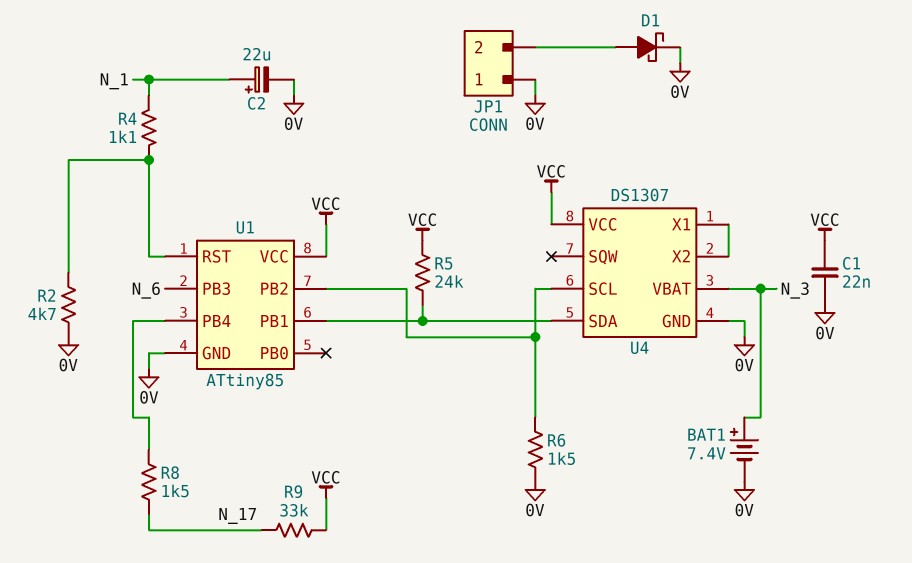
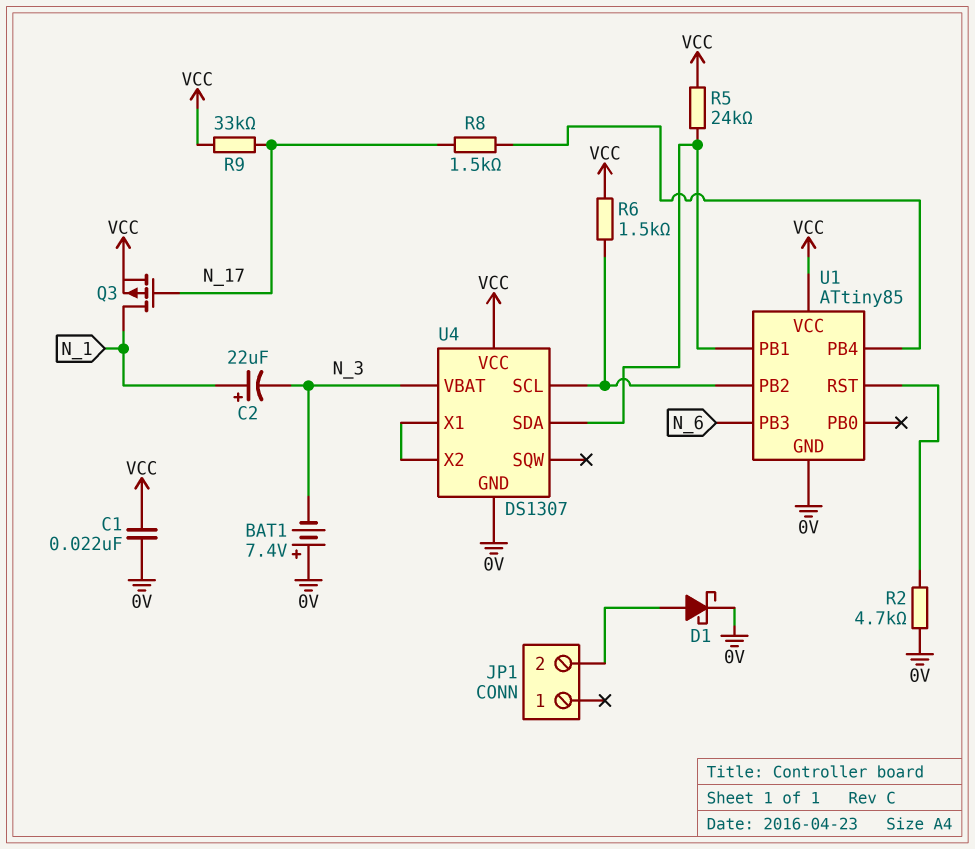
BAT1: 7.4V (plus N_3, minus 0V) -> 7.4V (plus 0V, minus N_3)
C2: 22uF (plus N_1, minus 0V) -> 22uF (plus N_1, minus N_3)
JP1 pin 1: 0V -> none
Q3: none -> PMOS (G N_17, D N_1, S VCC)
R4: 1.1k (N_1, U1/RST) -> none
R6: 1.5k (0V, U1/PB2) -> 1.5k (U1/PB2, VCC)

